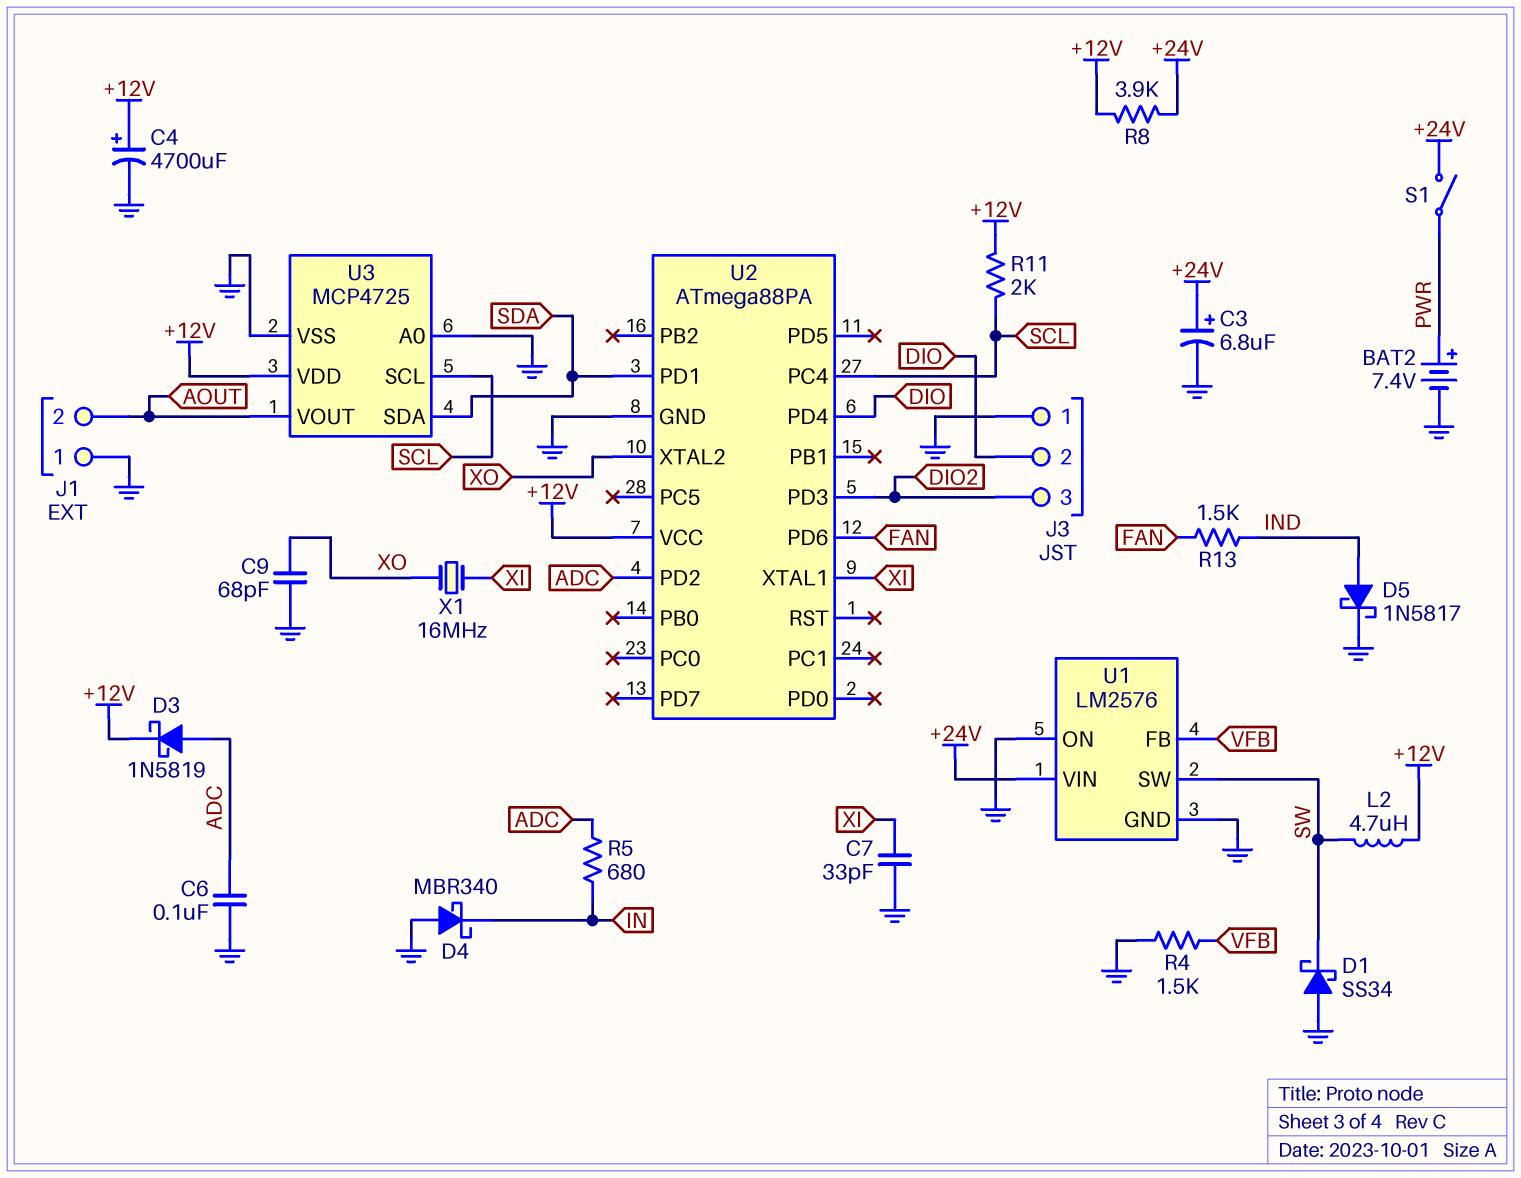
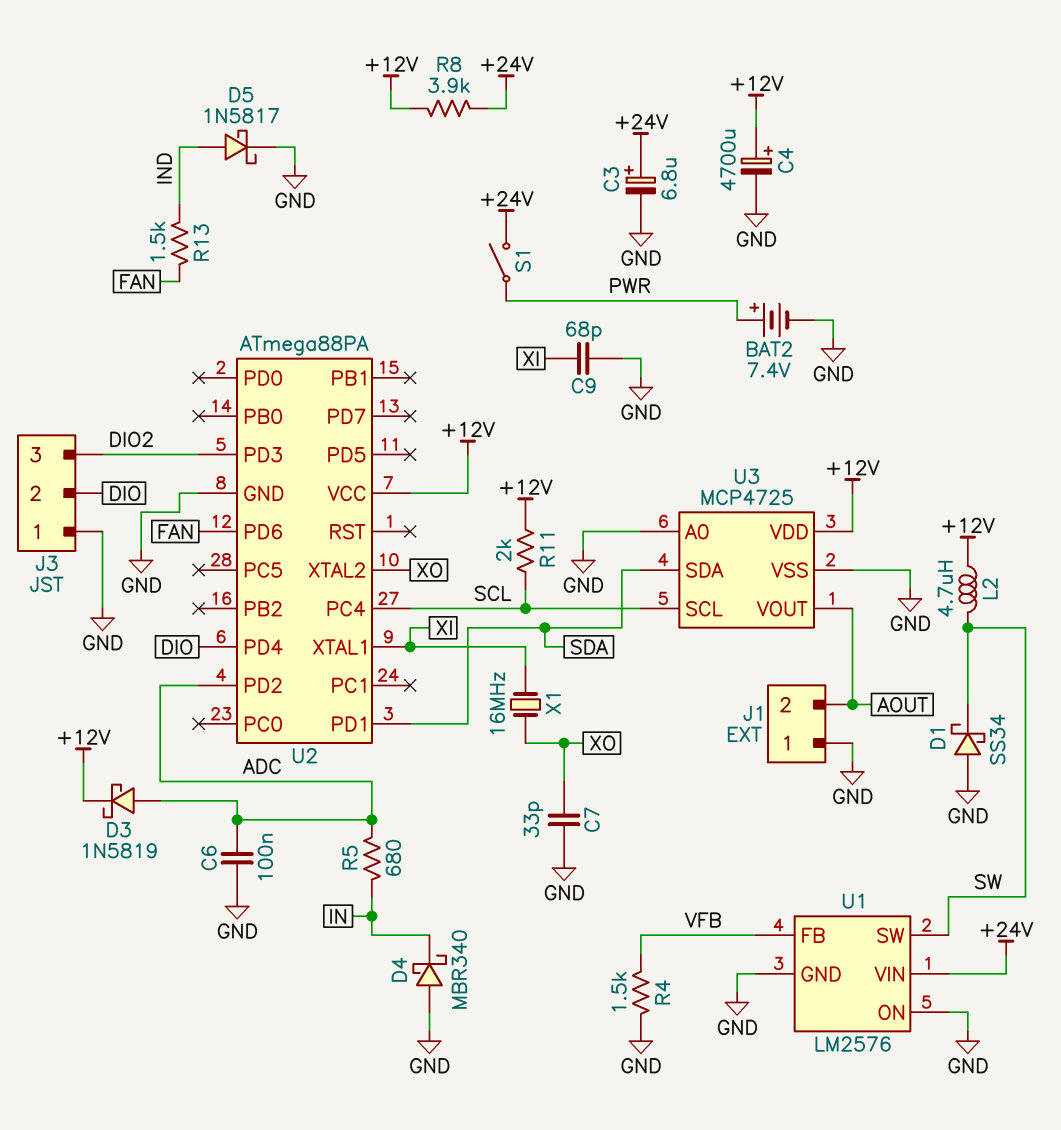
C7: 33pF (GND, XI) -> 33pF (GND, XO)
C9: 68pF (GND, XO) -> 68pF (GND, XI)

